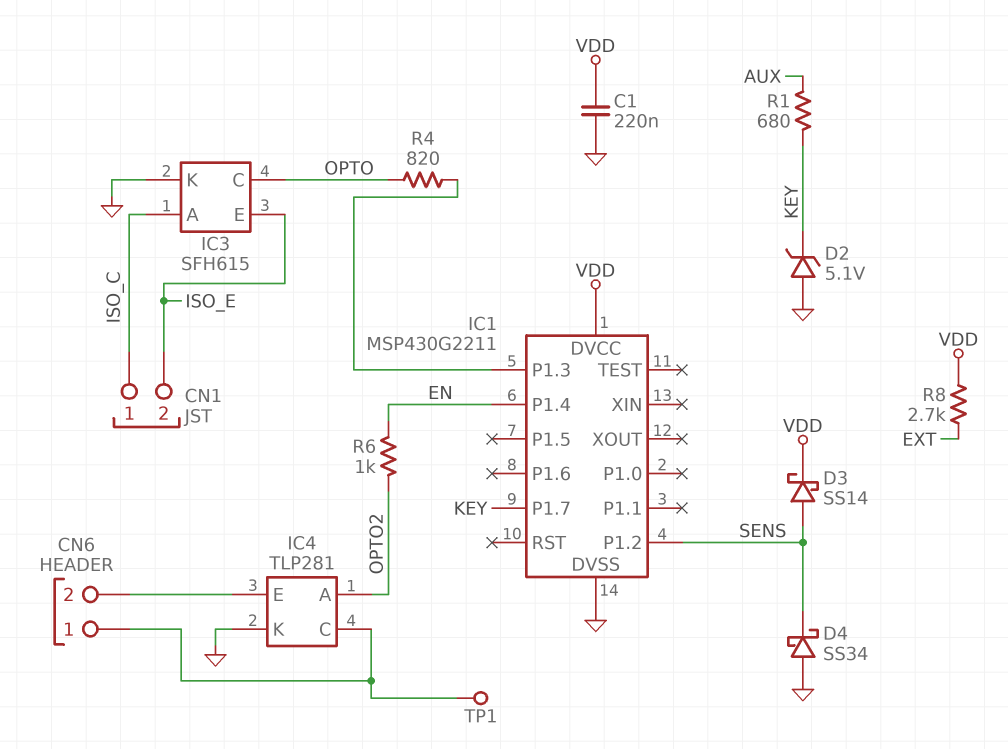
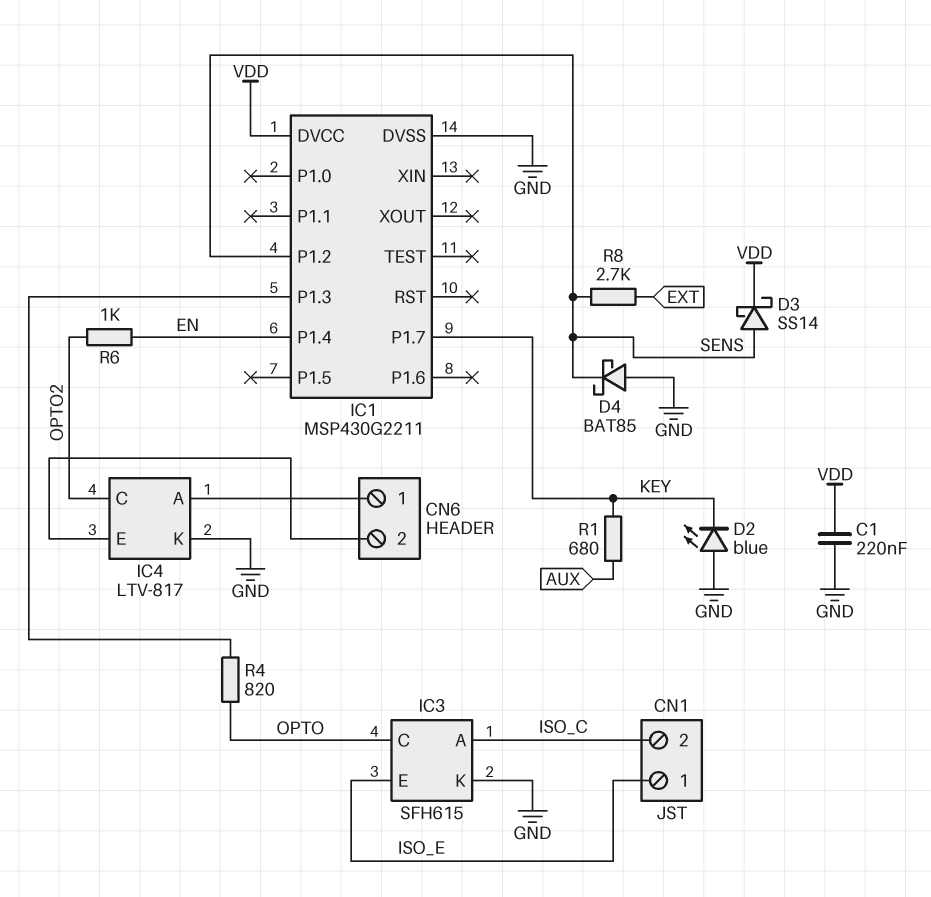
CN1 pin 1: ISO_C -> ISO_E
CN1 pin 2: ISO_E -> ISO_C
D2: zener 5.1V (A GND, K KEY) -> LED blue (A GND, K KEY)
D4: schottky SS34 (A GND, K SENS) -> schottky BAT85 (A GND, K SENS)
IC4: TLP281 -> LTV-817
IC4 pin A: OPTO2 -> CN6/1
IC4 pin C: CN6/1 -> OPTO2
R8: 2.7k (EXT, VDD) -> 2.7k (EXT, SENS)
TP1: test point (CN6/1) -> none

